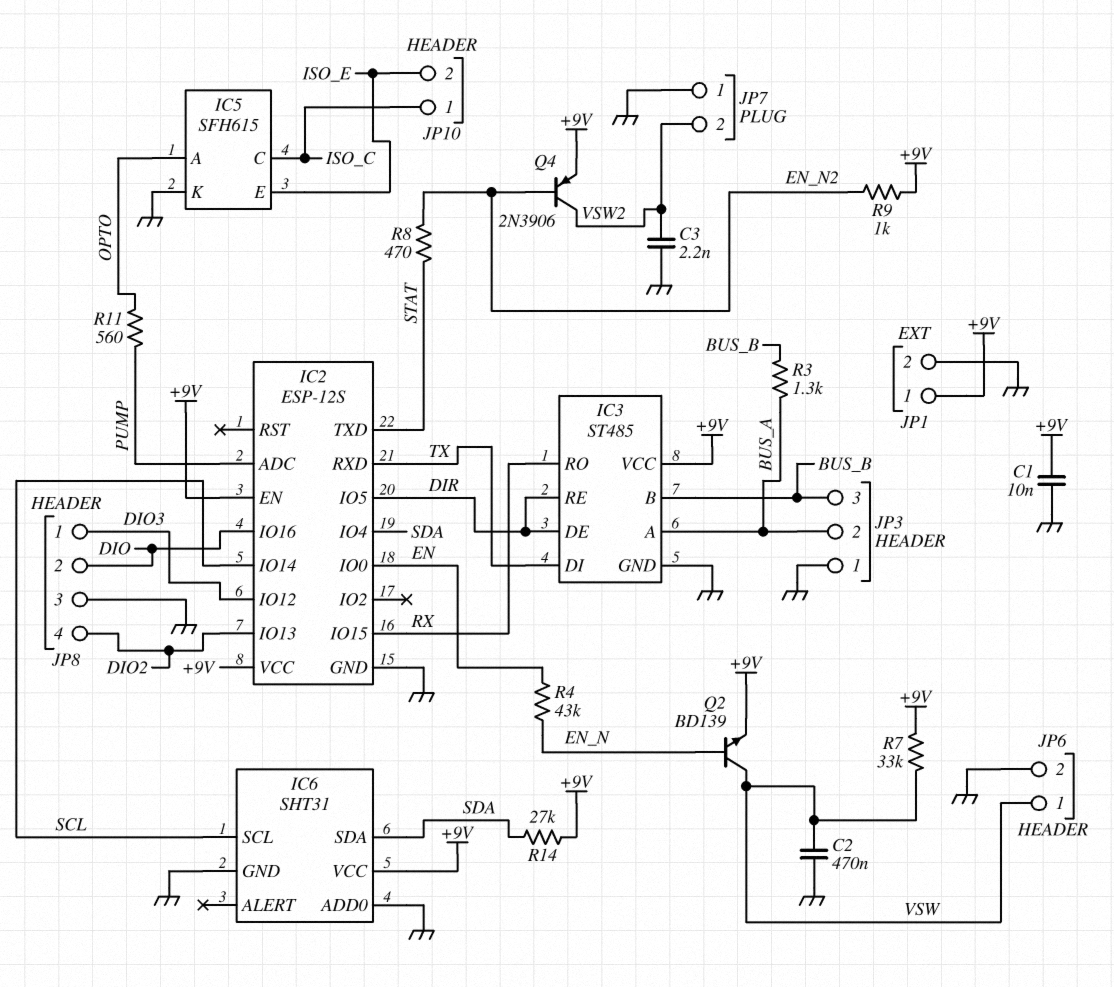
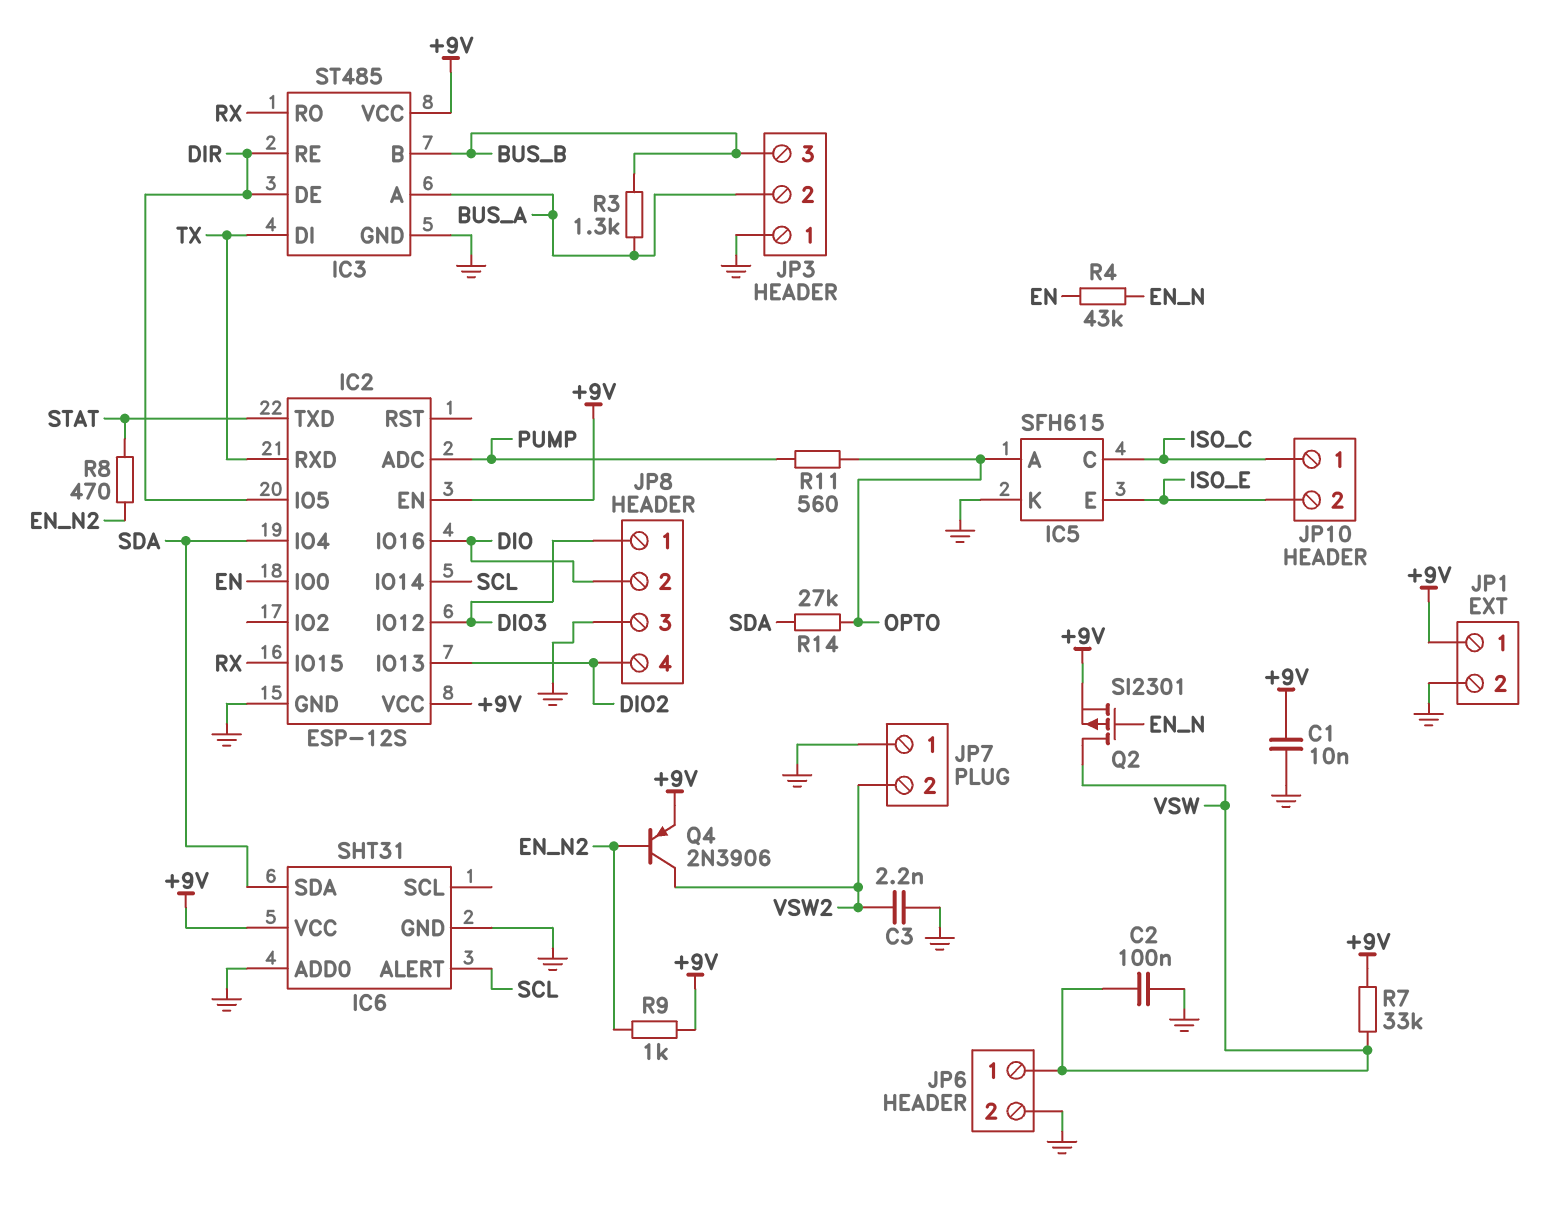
C2: 470nF (GND, VSW) -> 100nF (GND, VSW)
IC6 pin ALERT: none -> SCL
IC6 pin SCL: SCL -> none
Q2: NPN BD139 (B EN_N, C VSW, E +9V) -> PMOS SI2301 (G EN_N, D VSW, S +9V)
R14: 27k (+9V, SDA) -> 27k (OPTO, SDA)

